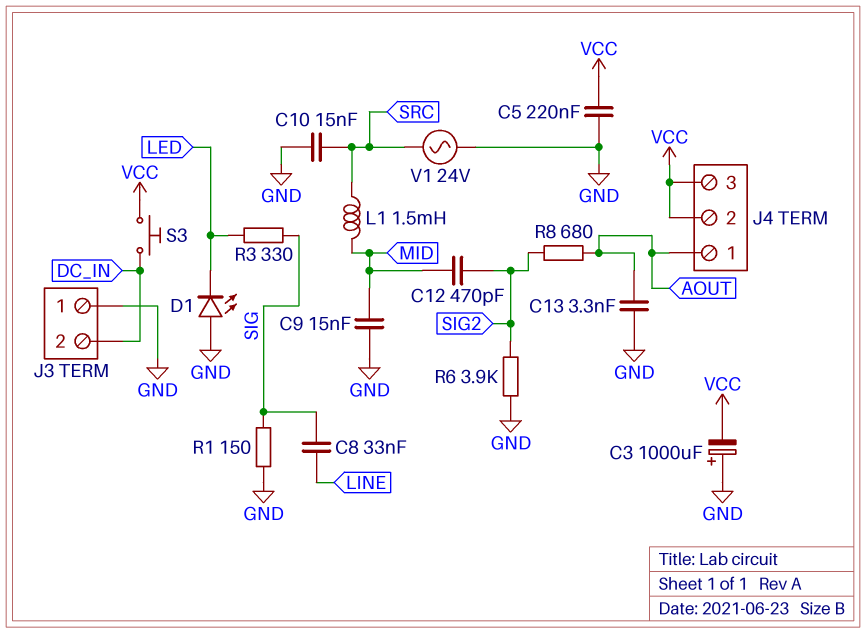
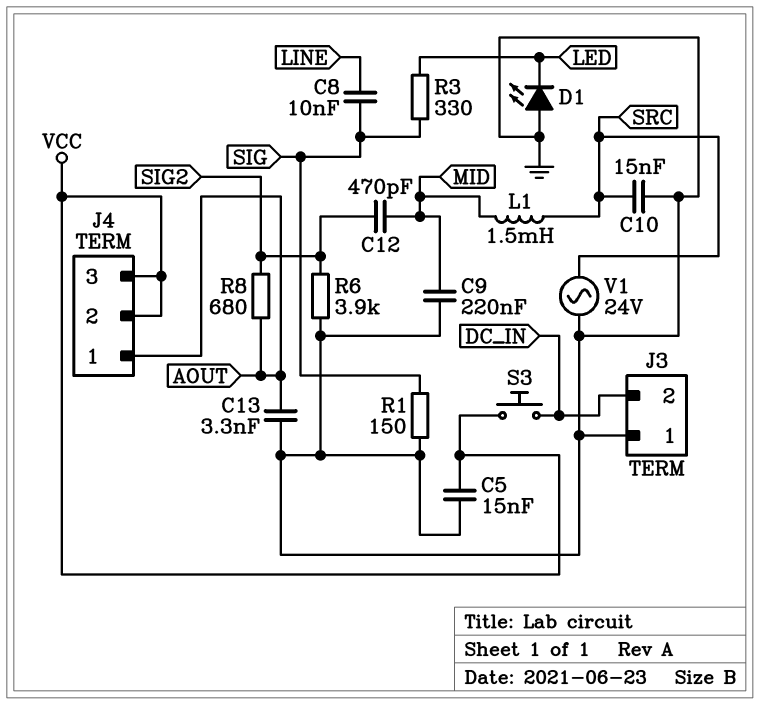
C3: 1000uF (plus GND, minus VCC) -> none
C5: 220nF (GND, VCC) -> 15nF (GND, VCC)
C8: 33nF (LINE, SIG) -> 10nF (LINE, SIG)
C9: 15nF (GND, MID) -> 220nF (GND, MID)

